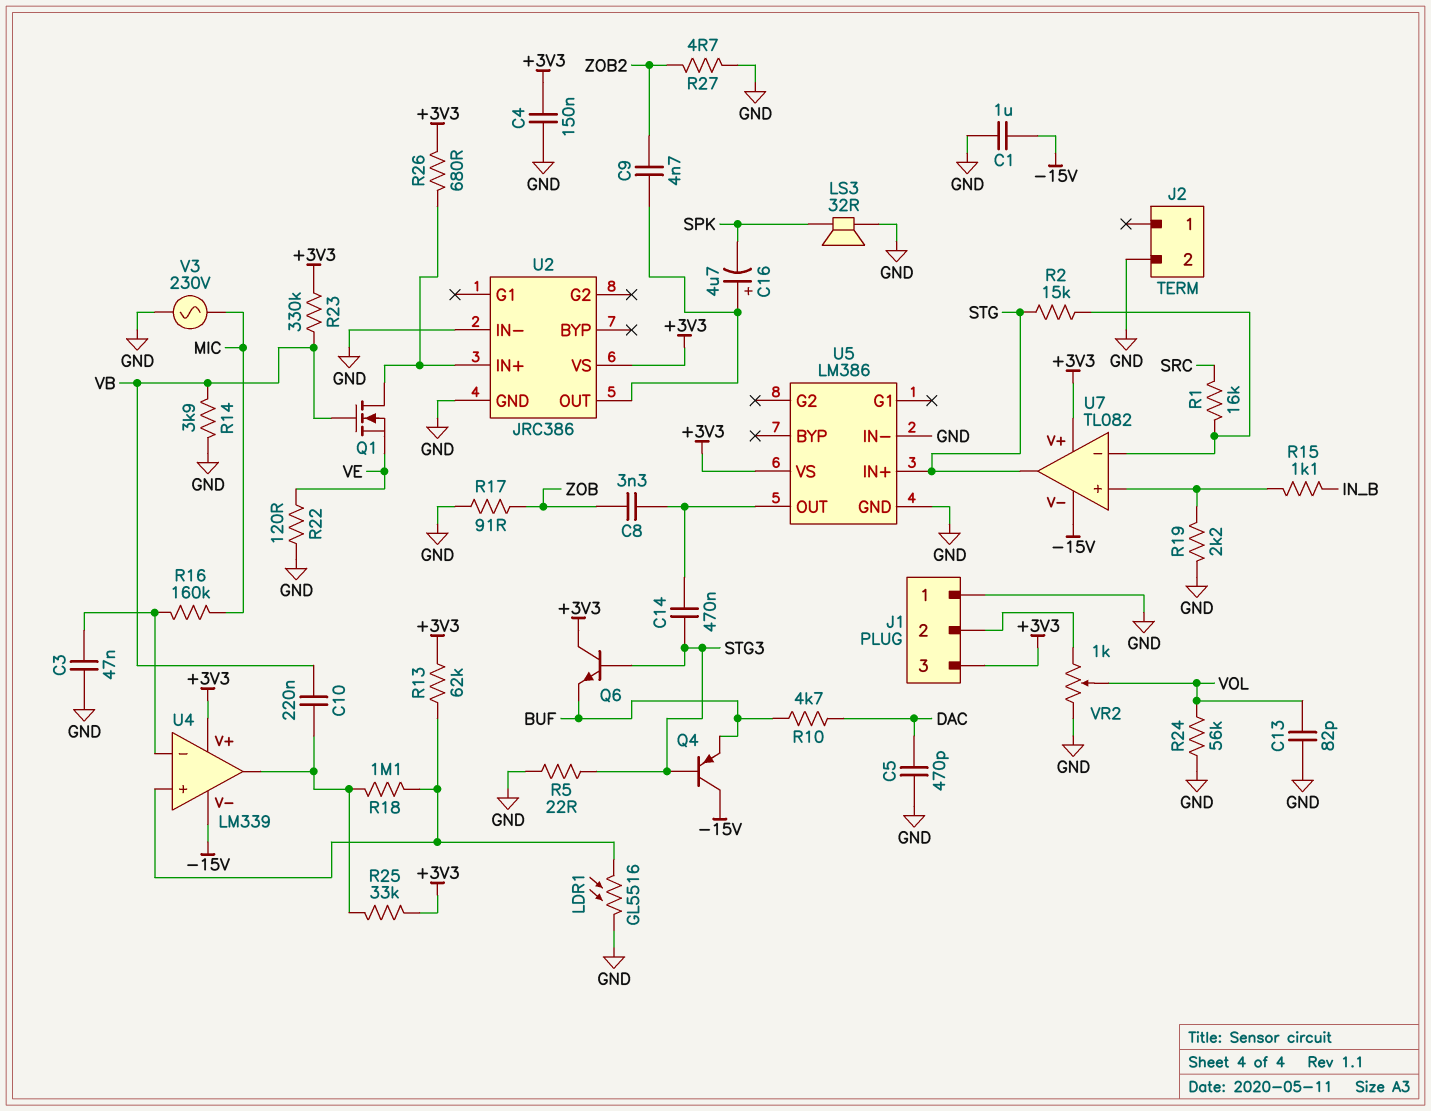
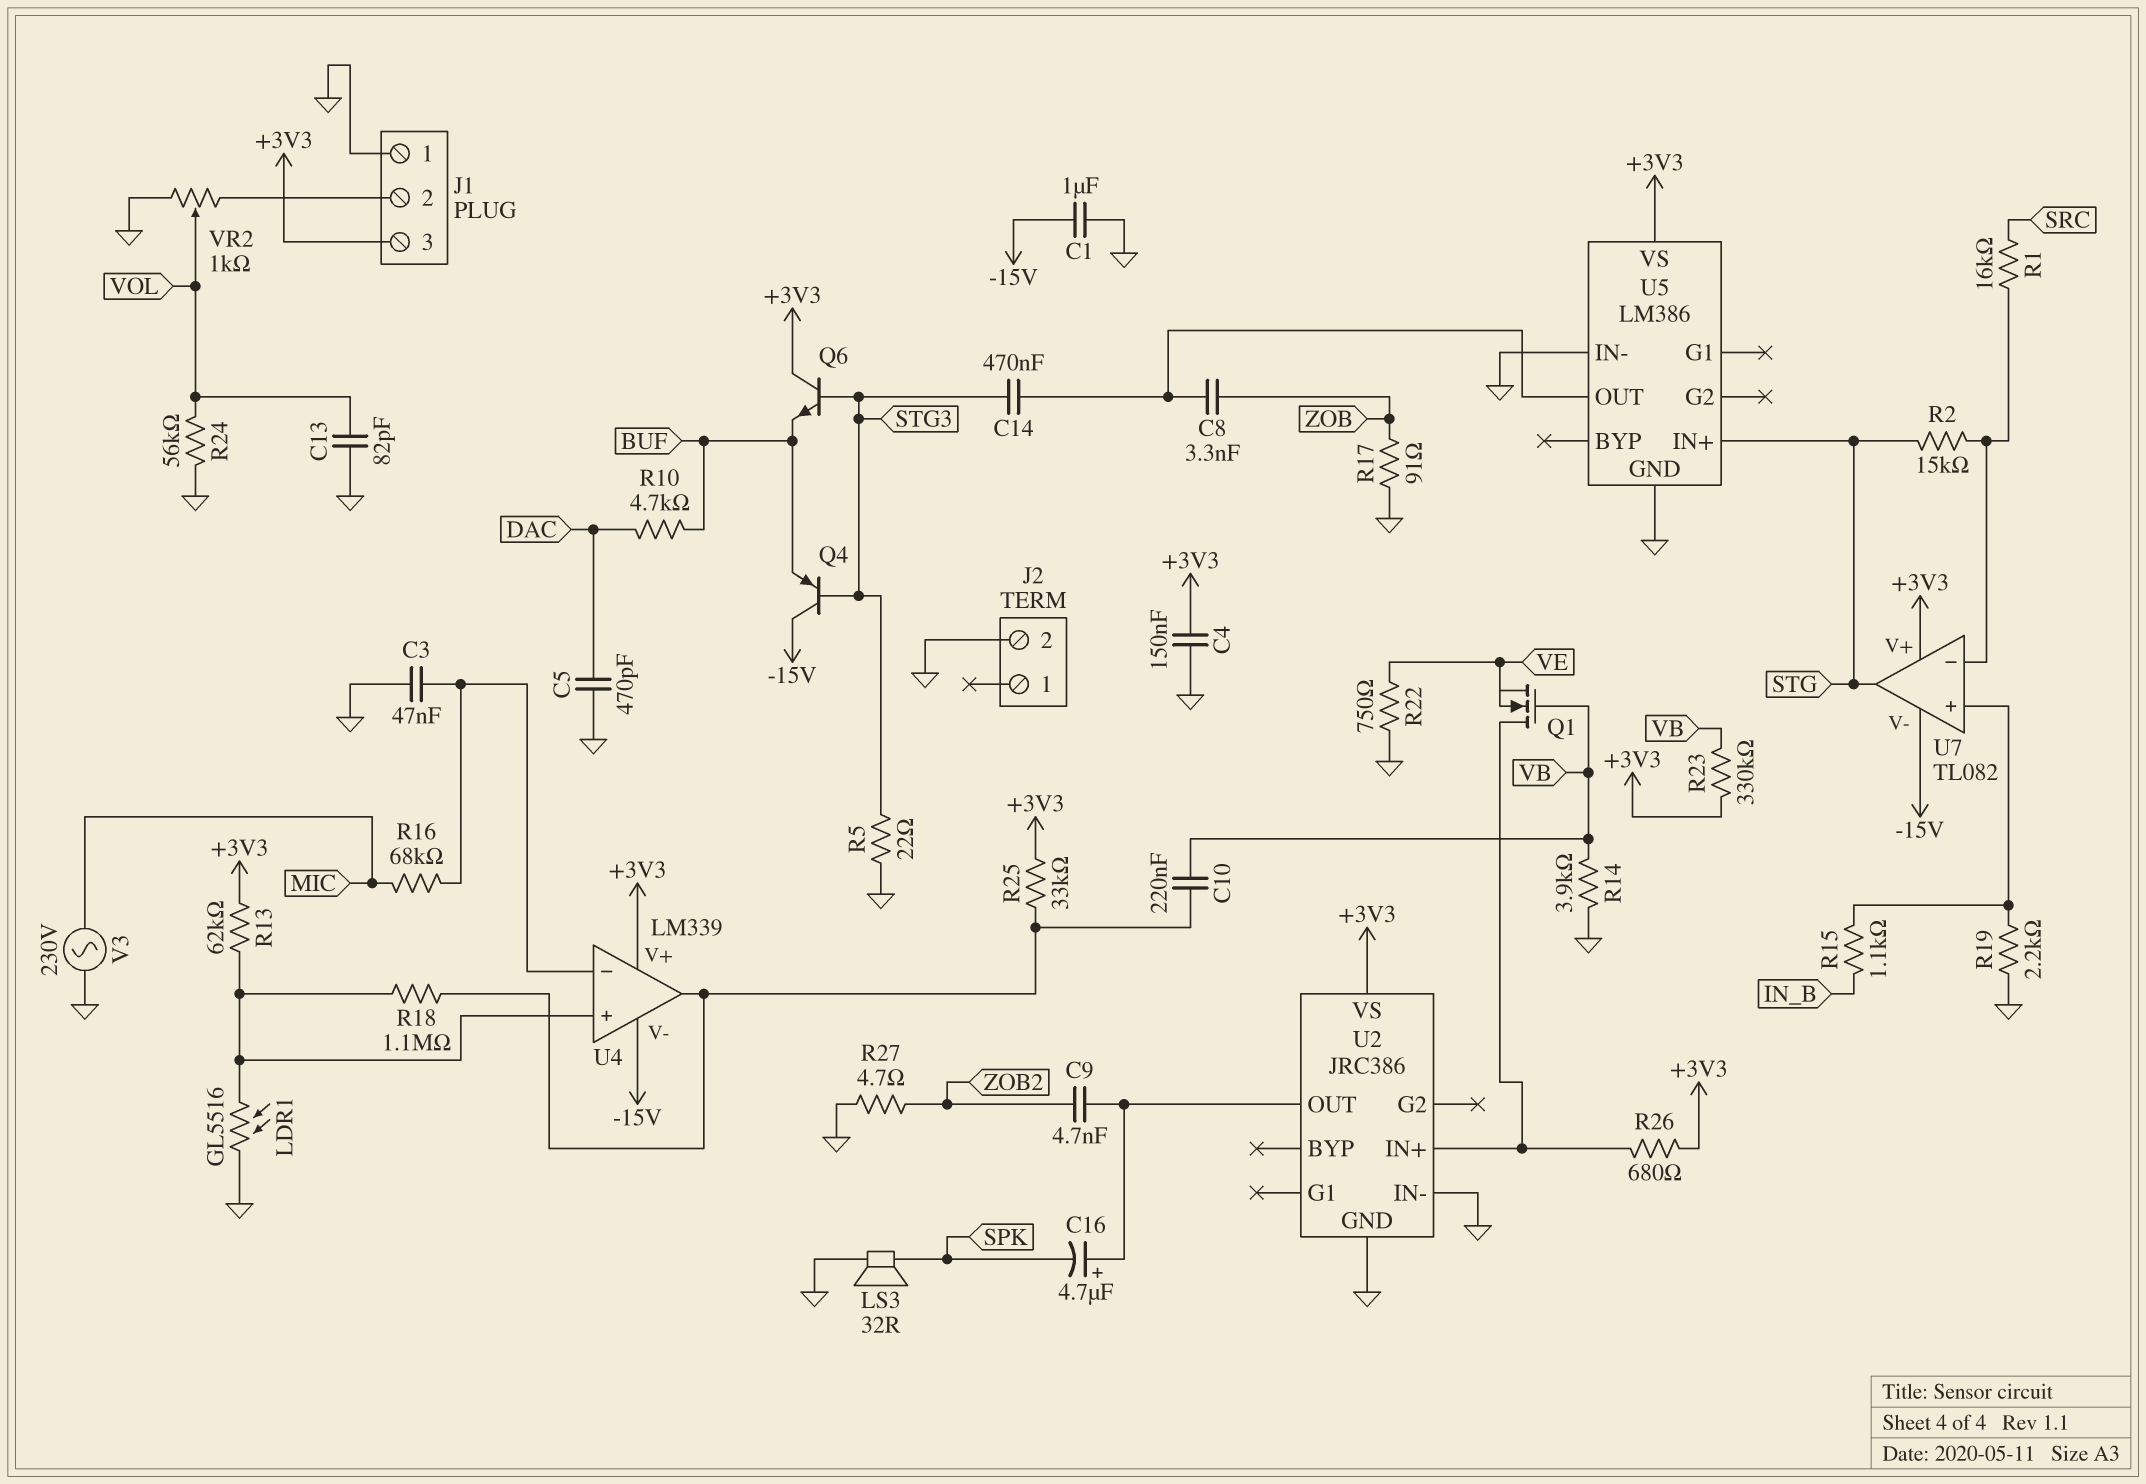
R16: 160k (MIC, U4/in-) -> 68k (MIC, U4/in-)
R22: 120 (GND, VE) -> 750 (GND, VE)

